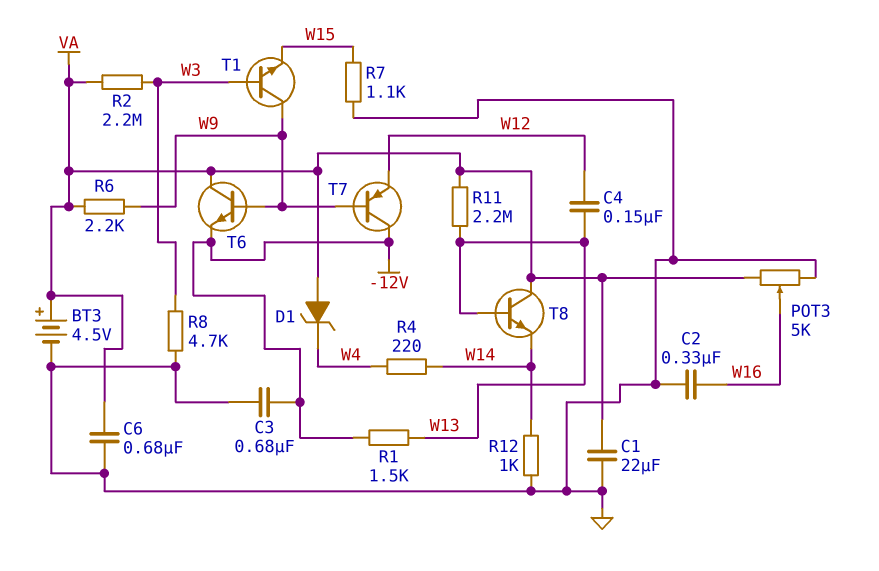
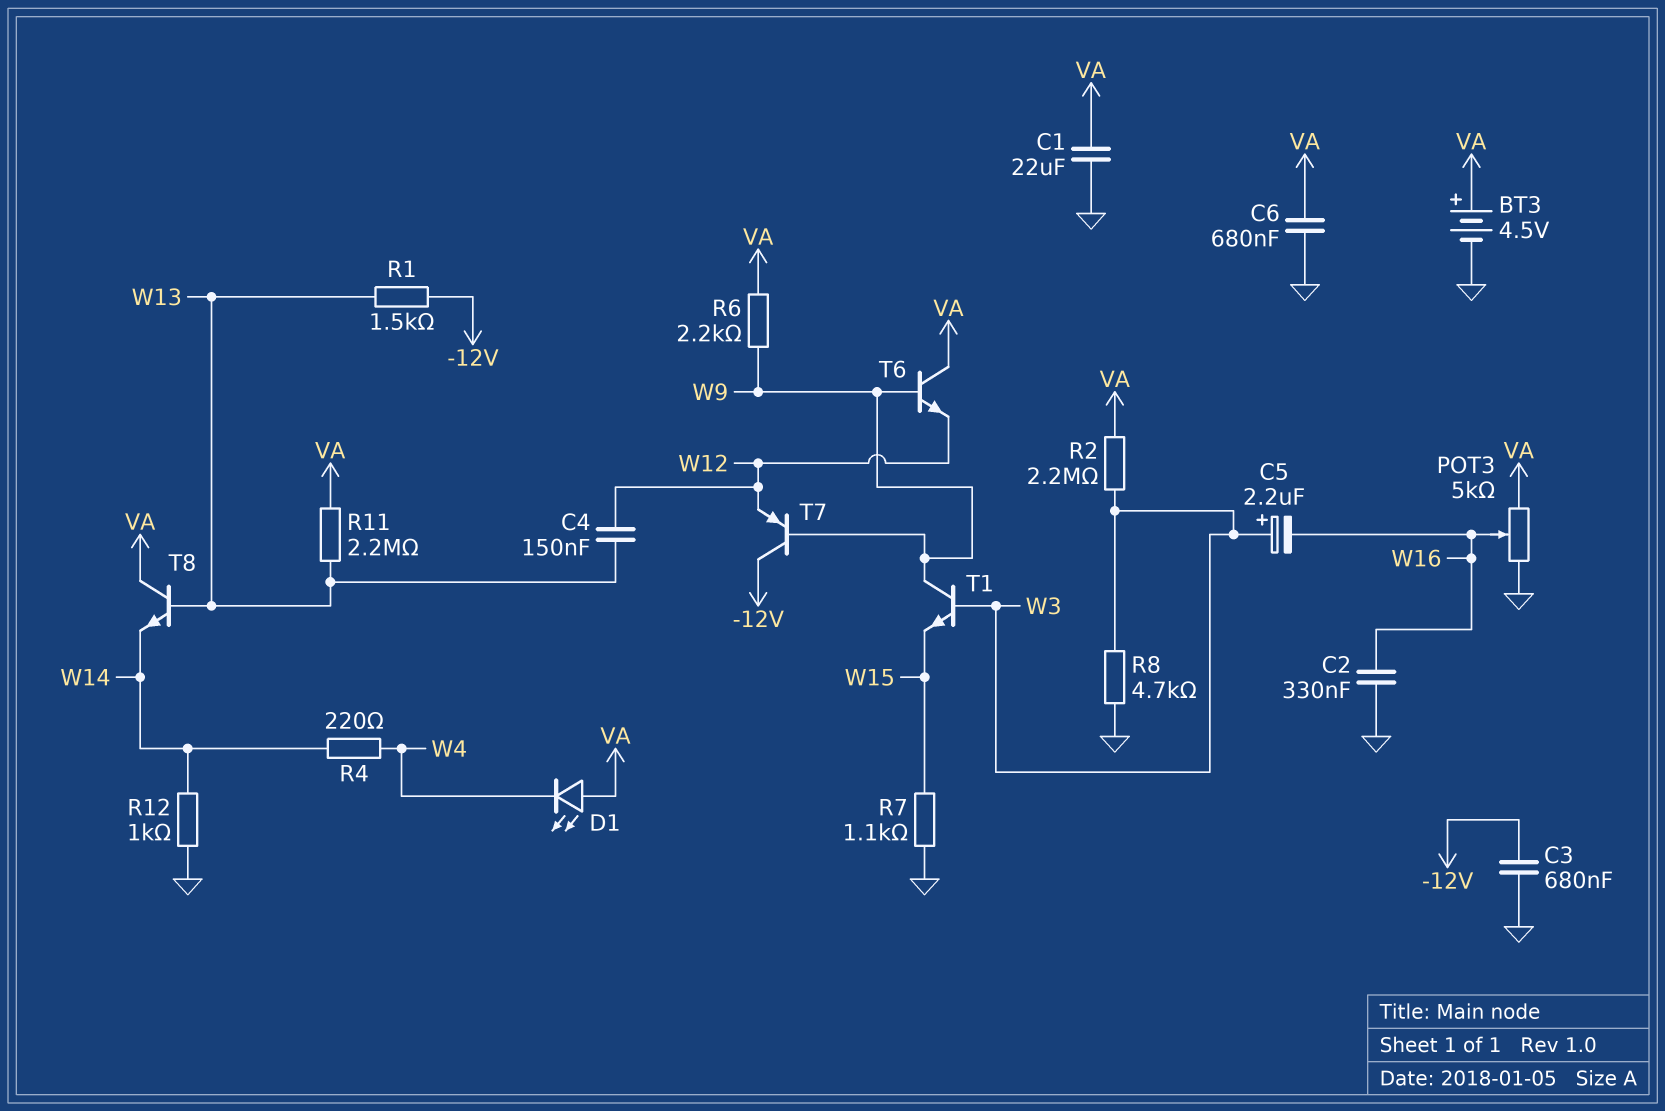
C5: none -> 2.2uF (plus W3, minus W16)
D1: zener (A VA, K W4) -> LED (A VA, K W4)
T6: NPN (B W9, C VA, E -12V) -> NPN (B W9, C VA, E W12)

